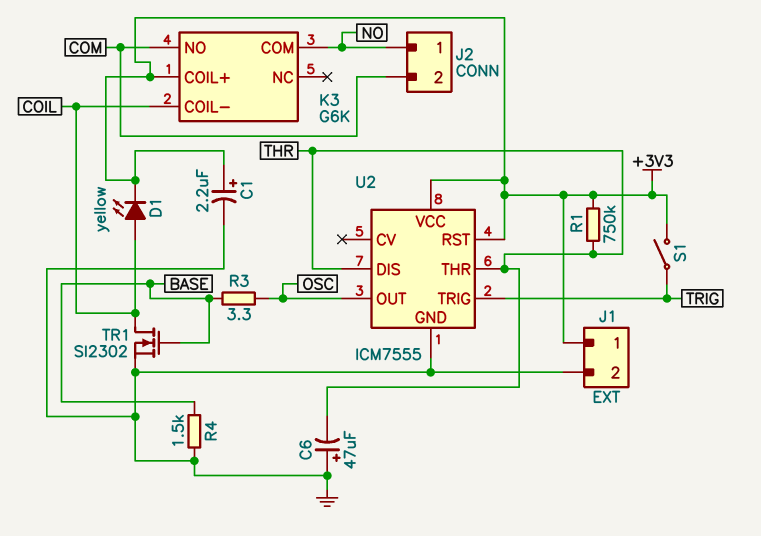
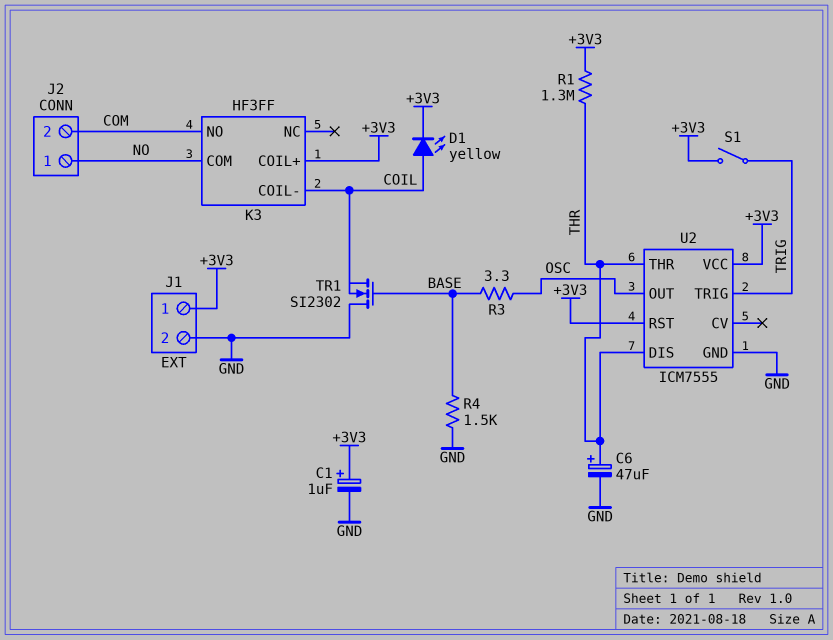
C1: 2.2uF (plus +3V3, minus GND) -> 1uF (plus +3V3, minus GND)
C6: 47uF (plus GND, minus THR) -> 47uF (plus THR, minus GND)
K3: G6K -> HF3FF
R1: 750k (+3V3, THR) -> 1.3M (+3V3, THR)
TR1: NMOS SI2302 (G BASE, D COIL, S GND) -> NMOS SI2302 (G BASE, D GND, S COIL)

